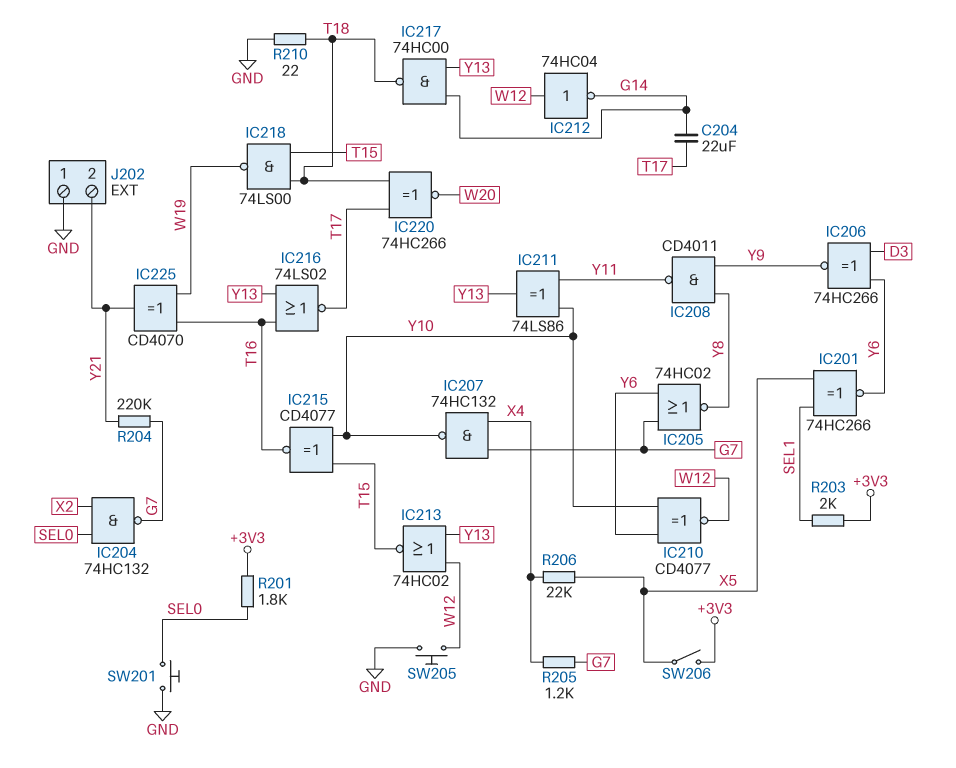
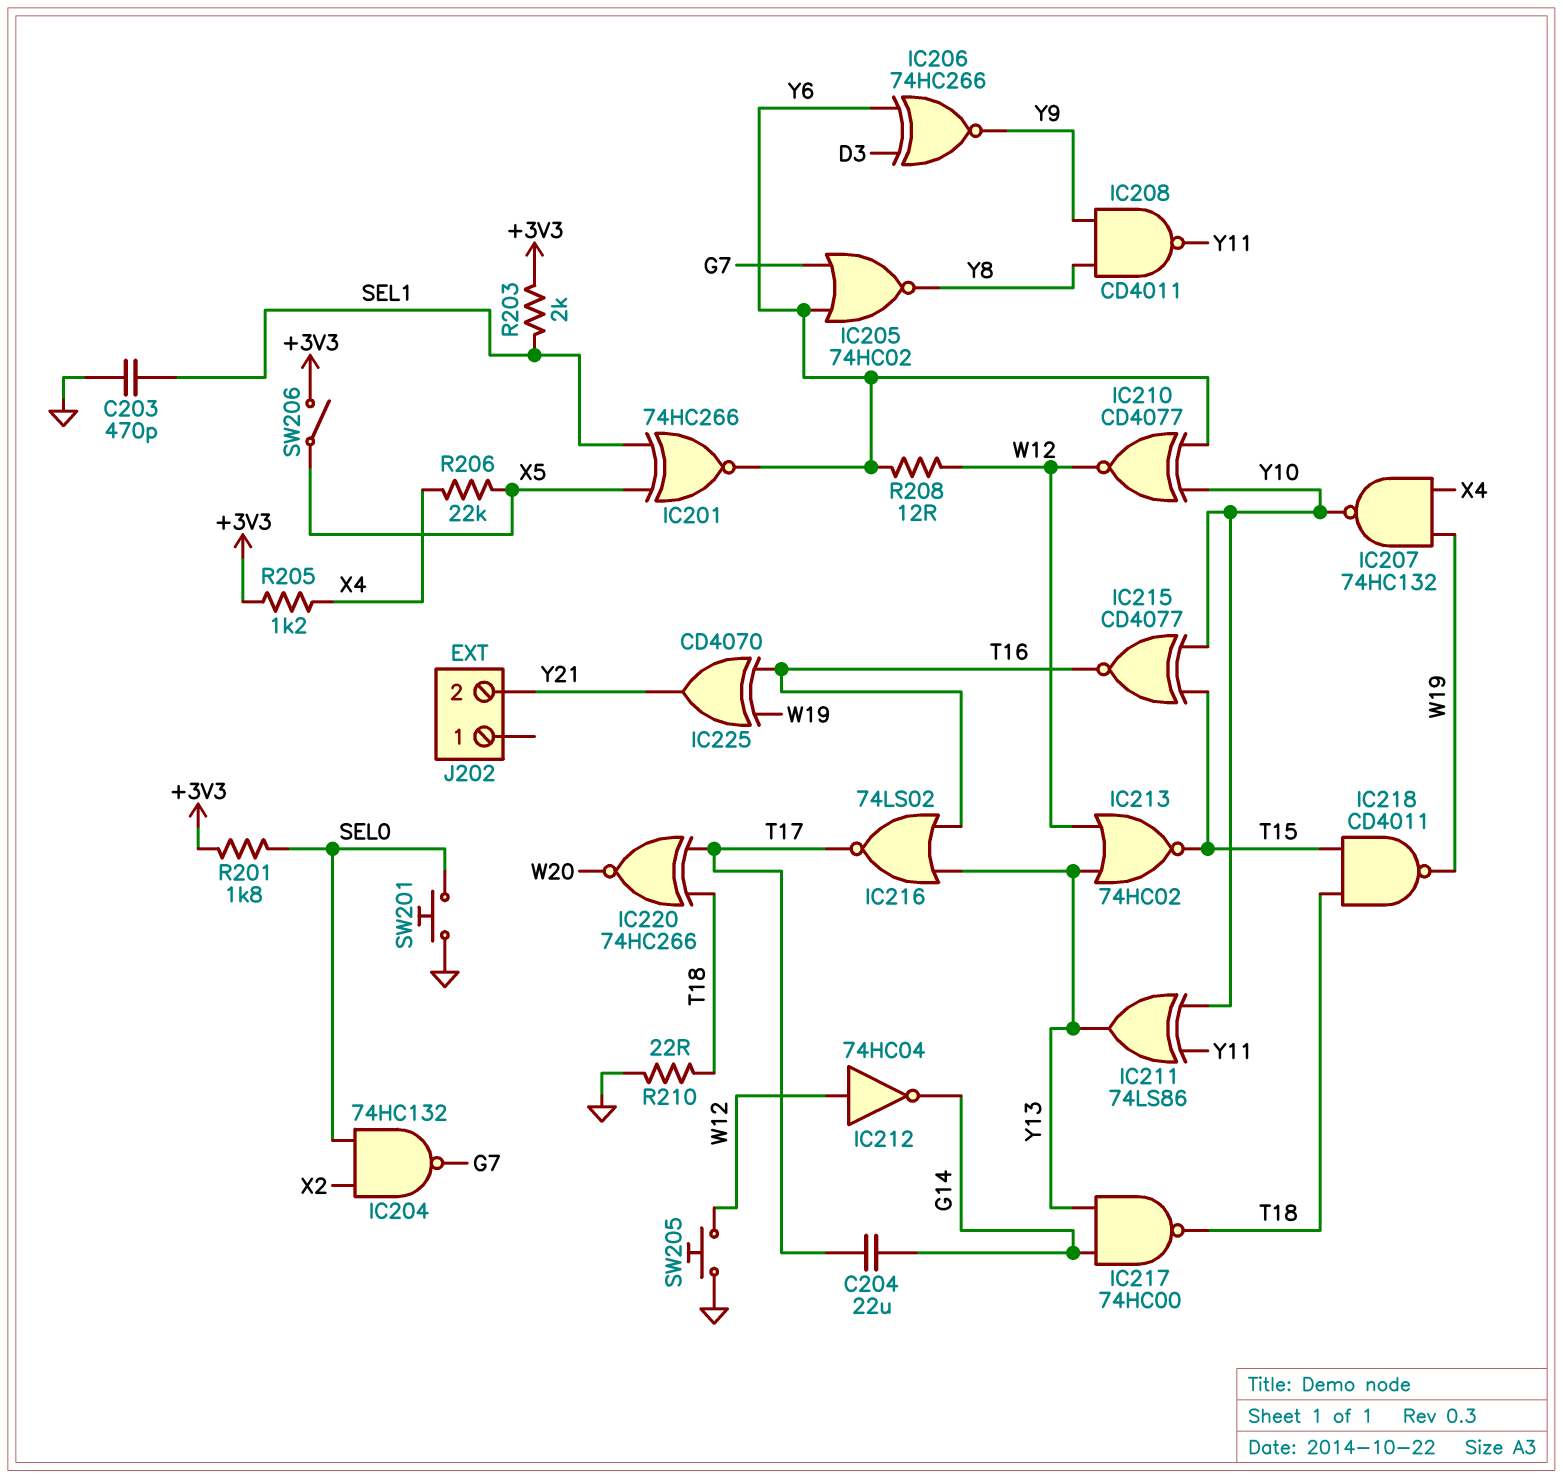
C203: none -> 470pF (GND, SEL1)
IC207: NAND 74HC132 (in G7, in X4, out Y10) -> NAND 74HC132 (in W19, in X4, out Y10)
IC218: NAND 74LS00 (in T15, in T18, out W19) -> NAND CD4011 (in T15, in T18, out W19)
J202 pin 1: GND -> none
R204: 220k (G7, Y21) -> none
R205: 1.2k (G7, X4) -> 1.2k (+3V3, X4)
R208: none -> 12 (W12, Y6)

